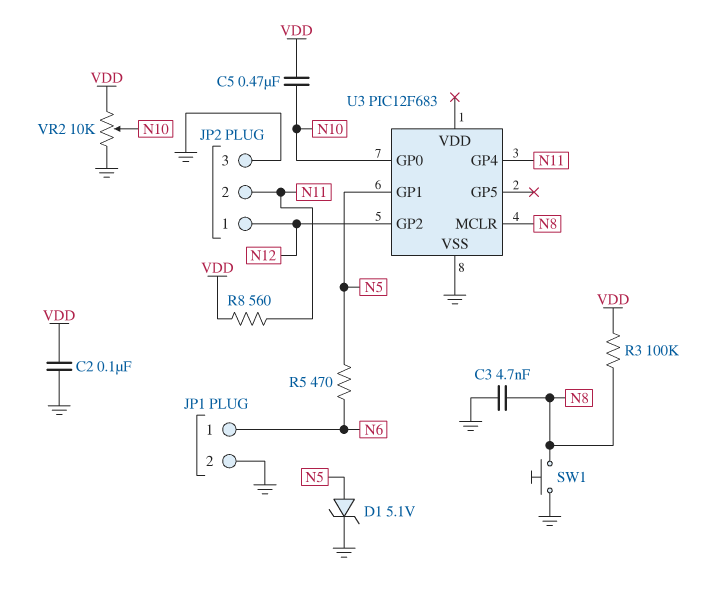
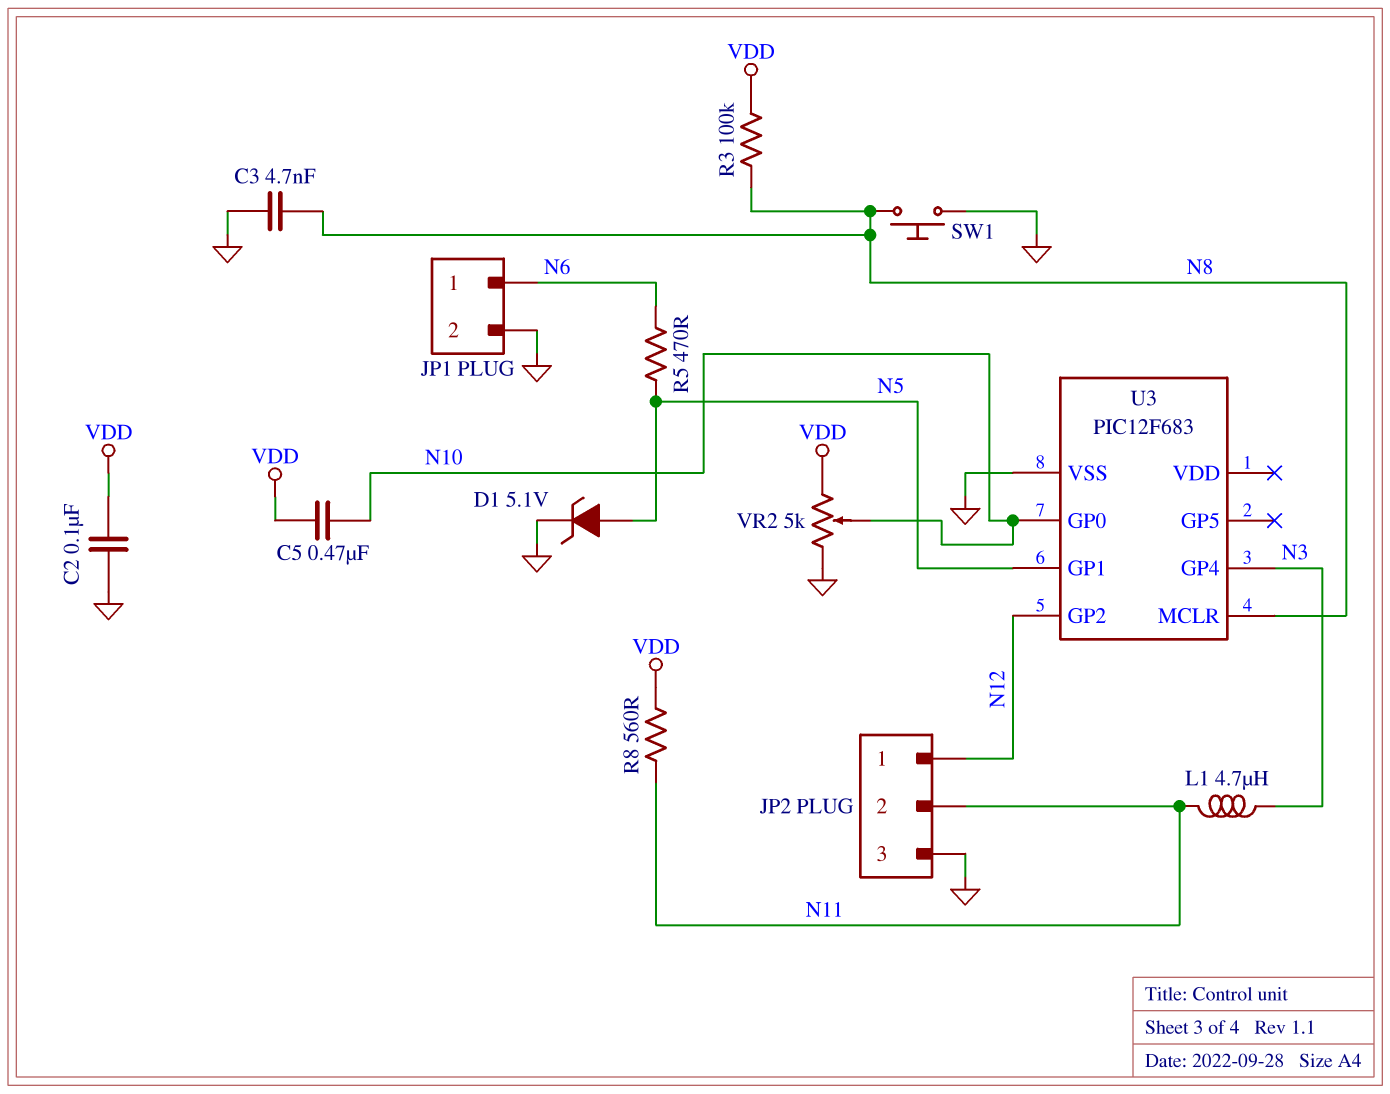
L1: none -> 4.7uH (N3, N11)
U3 pin GP4: N11 -> N3
VR2: 10k (GND, VDD, wiper N10) -> 5k (GND, VDD, wiper N10)

